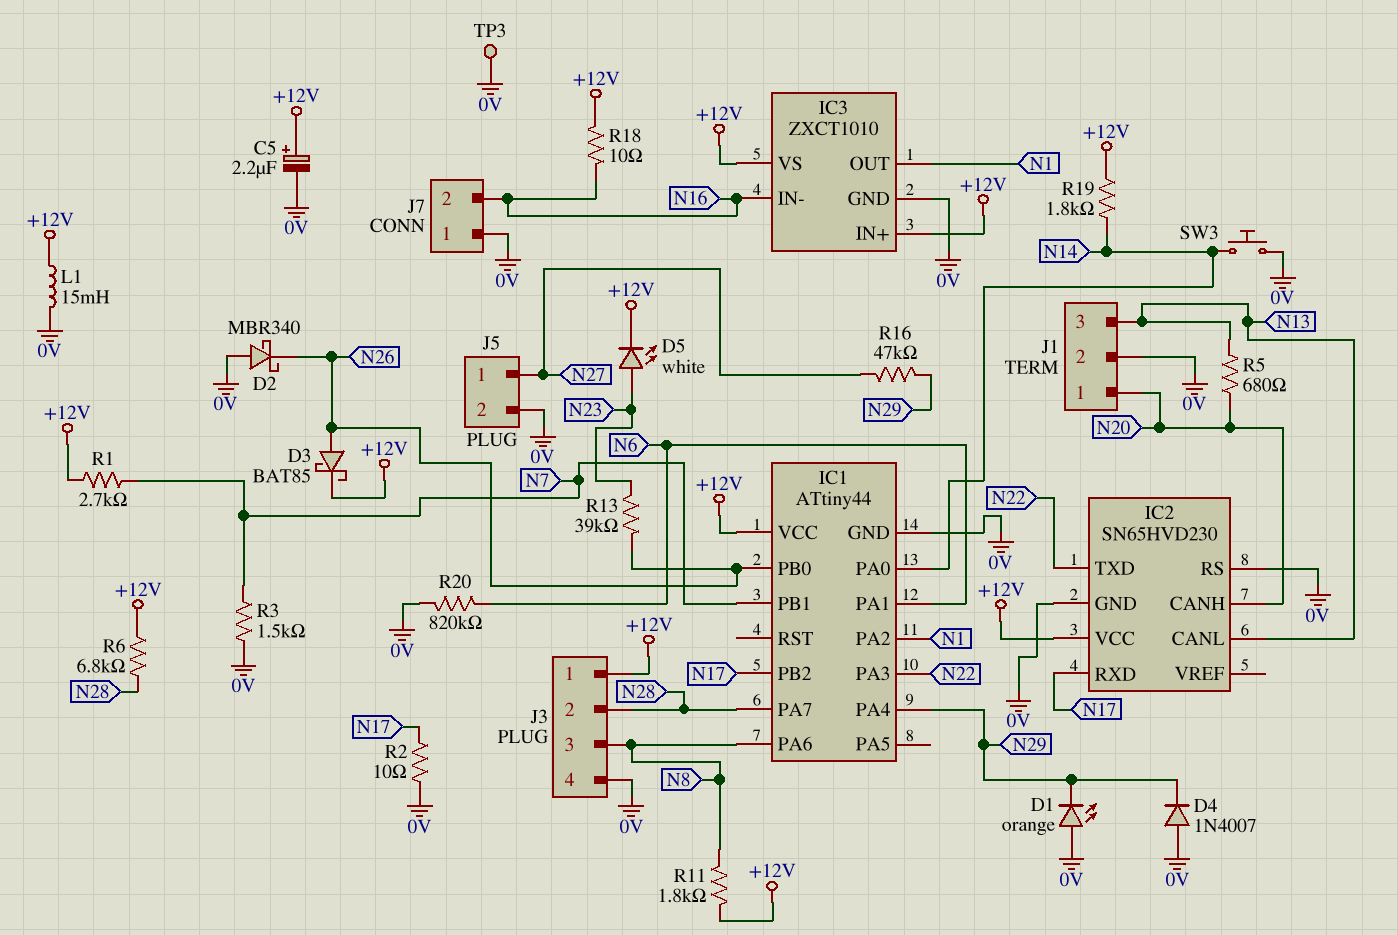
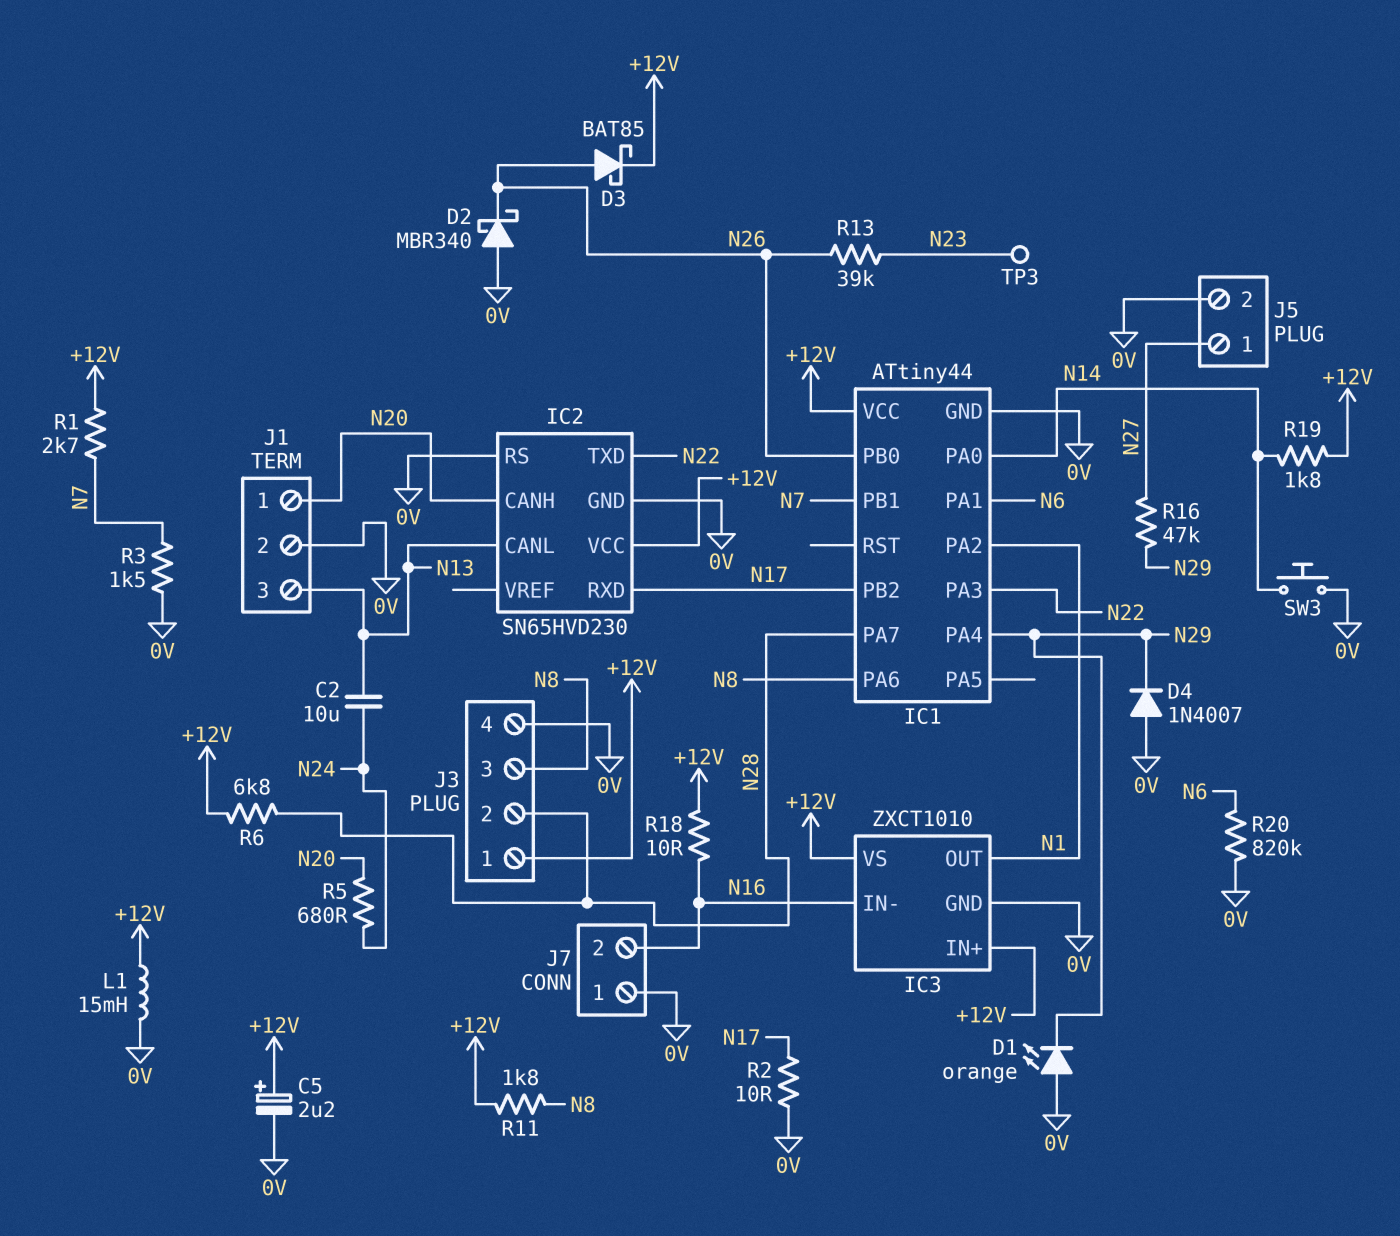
C2: none -> 10uF (N13, N24)
D5: LED white (A N23, K +12V) -> none
R5: 680 (N13, N20) -> 680 (N20, N24)
TP3: test point (0V) -> test point (N23)

